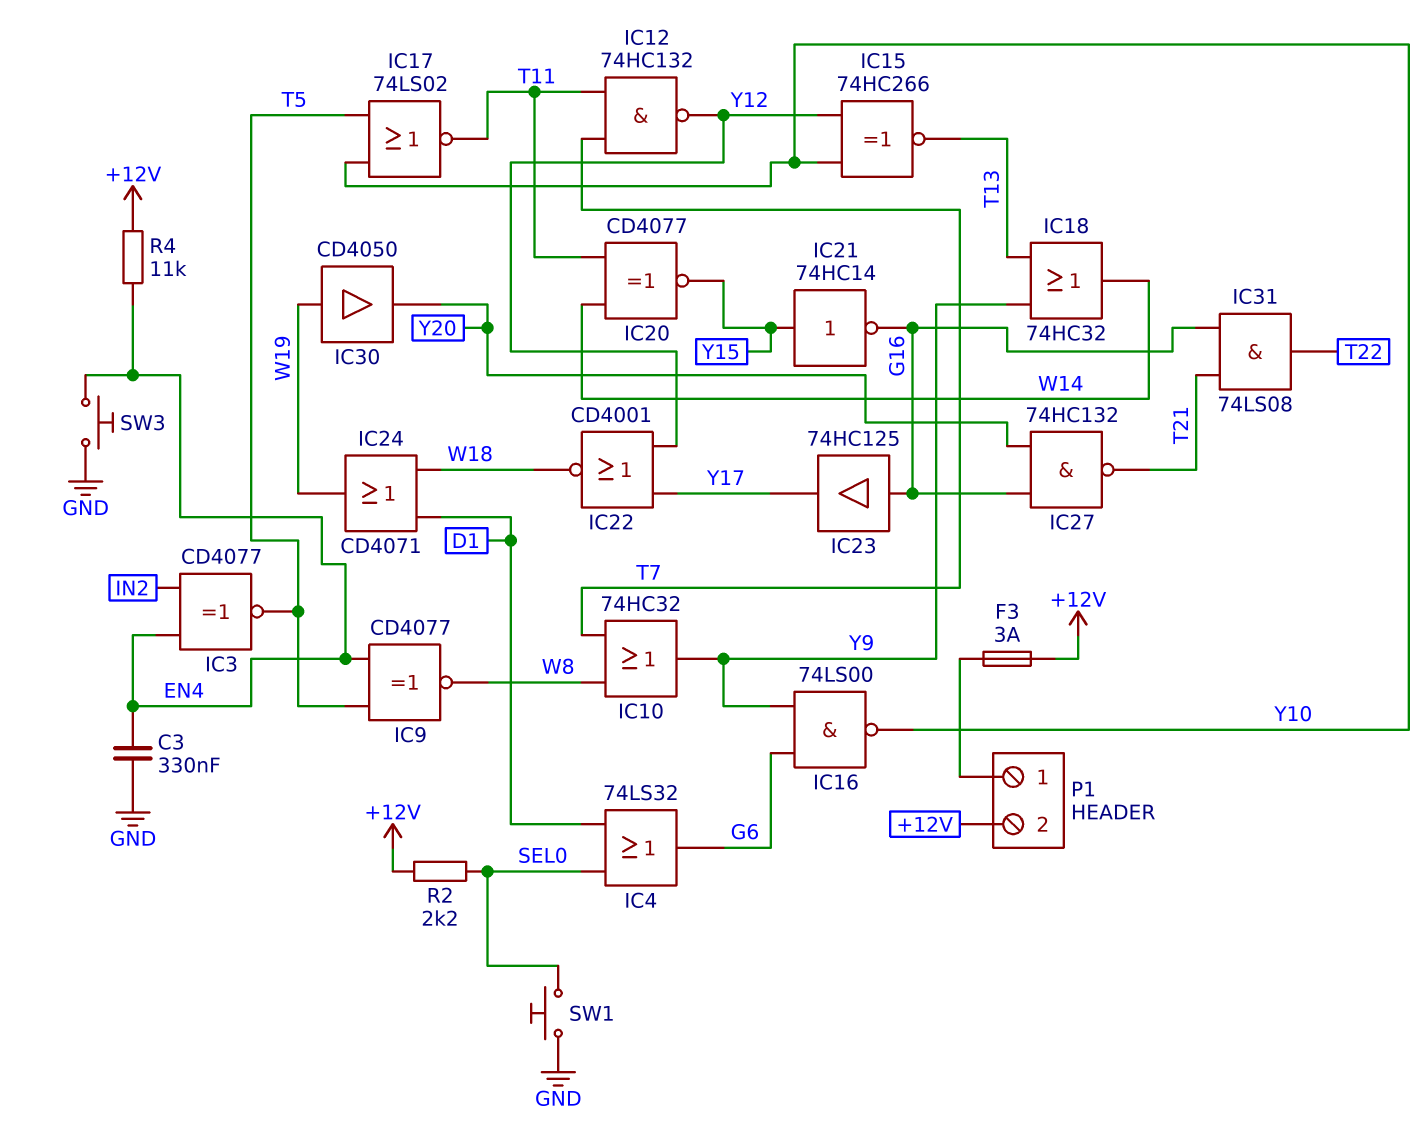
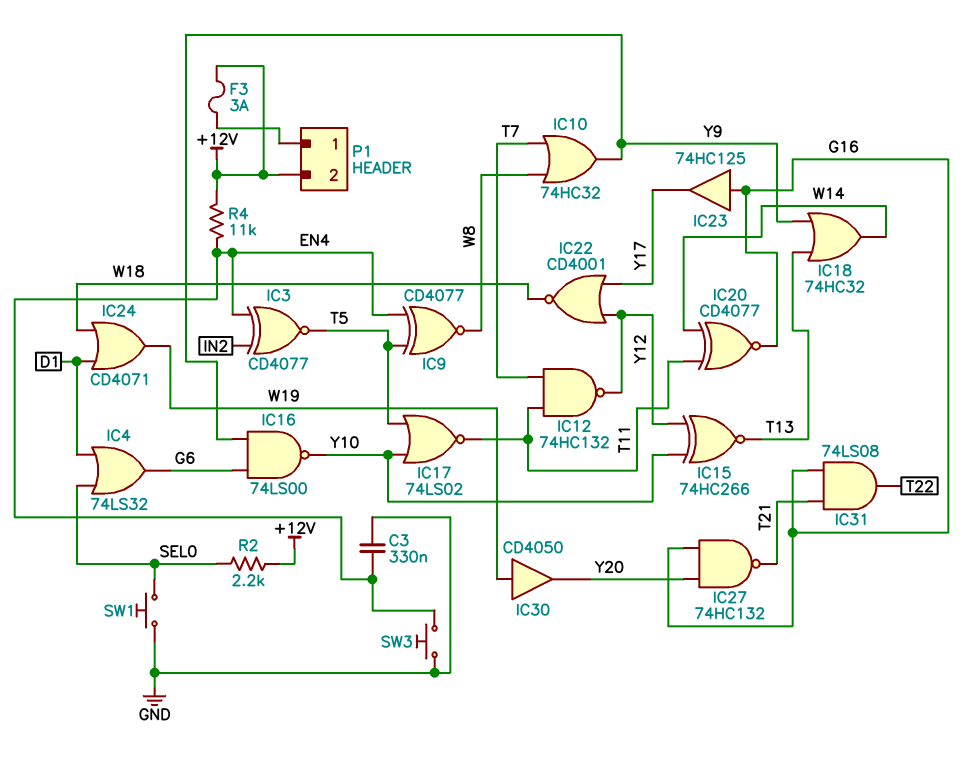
IC20: XNOR CD4077 (in T11, in W14, out Y15) -> XNOR CD4077 (in T11, in W14, out G16)
IC21: NOT 74HC14 (in Y15, out G16) -> none

